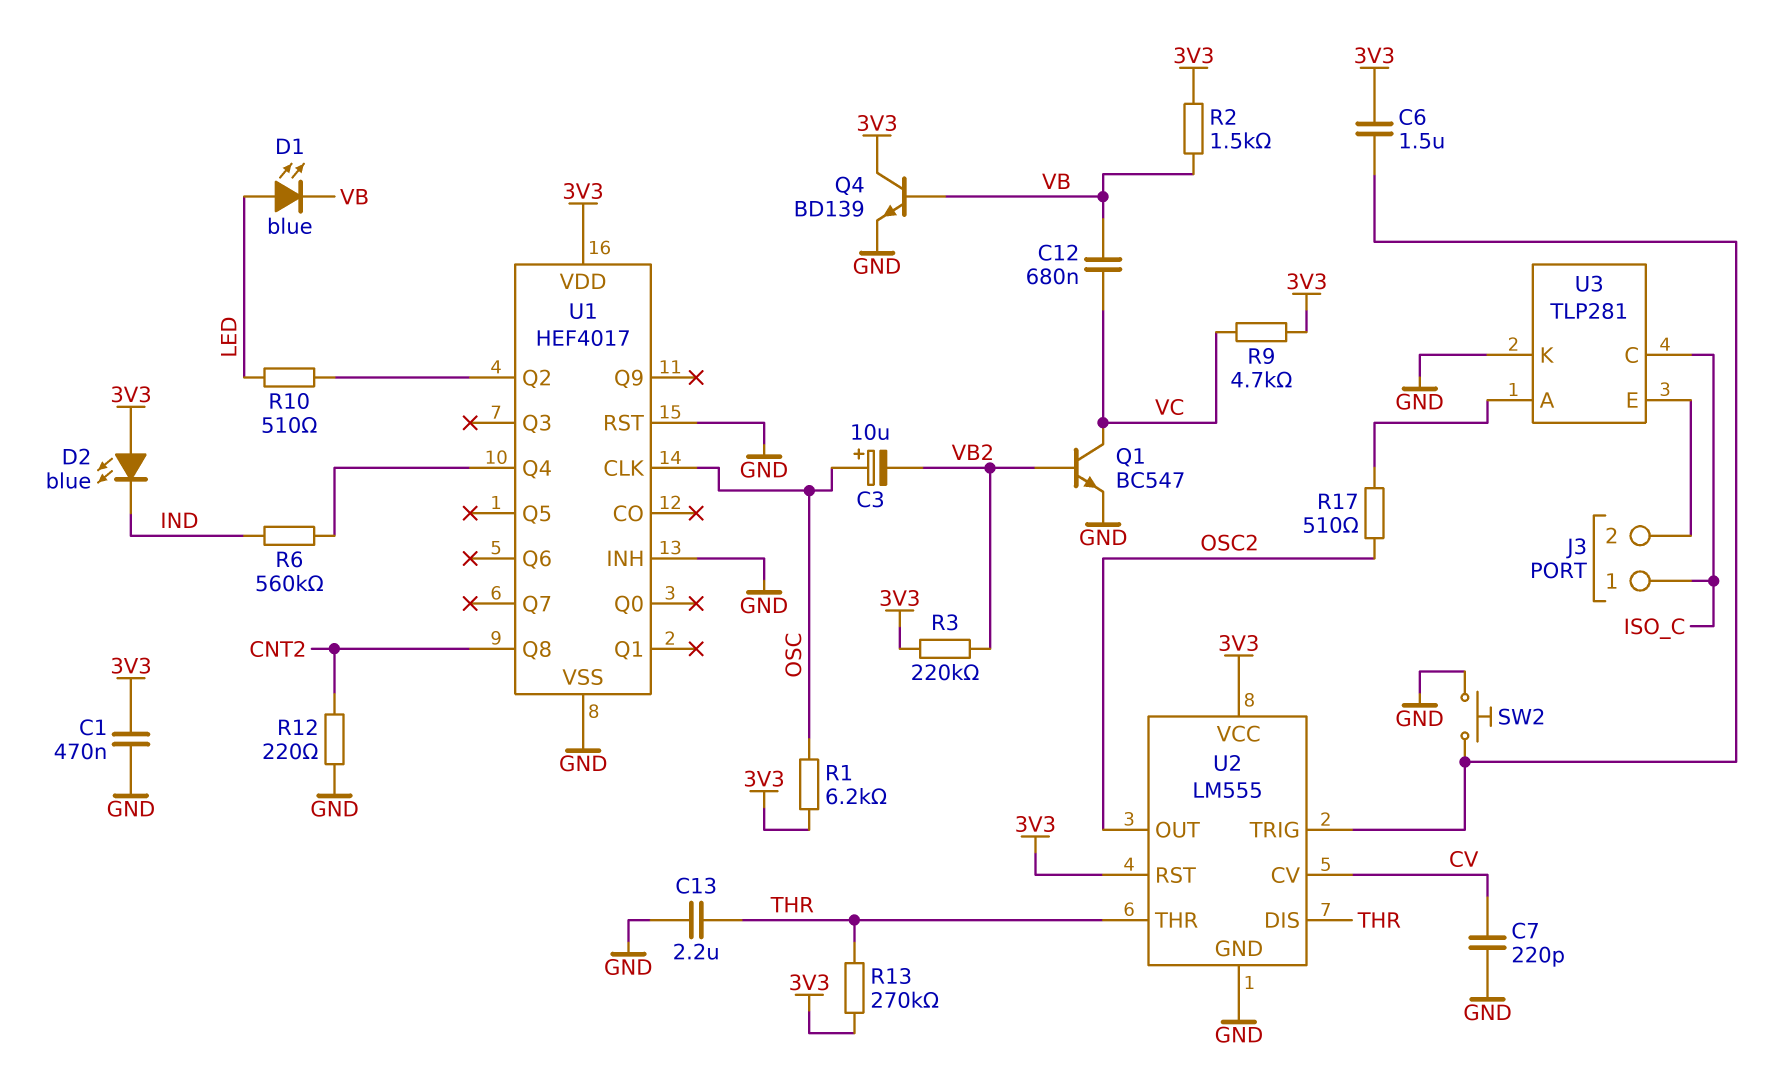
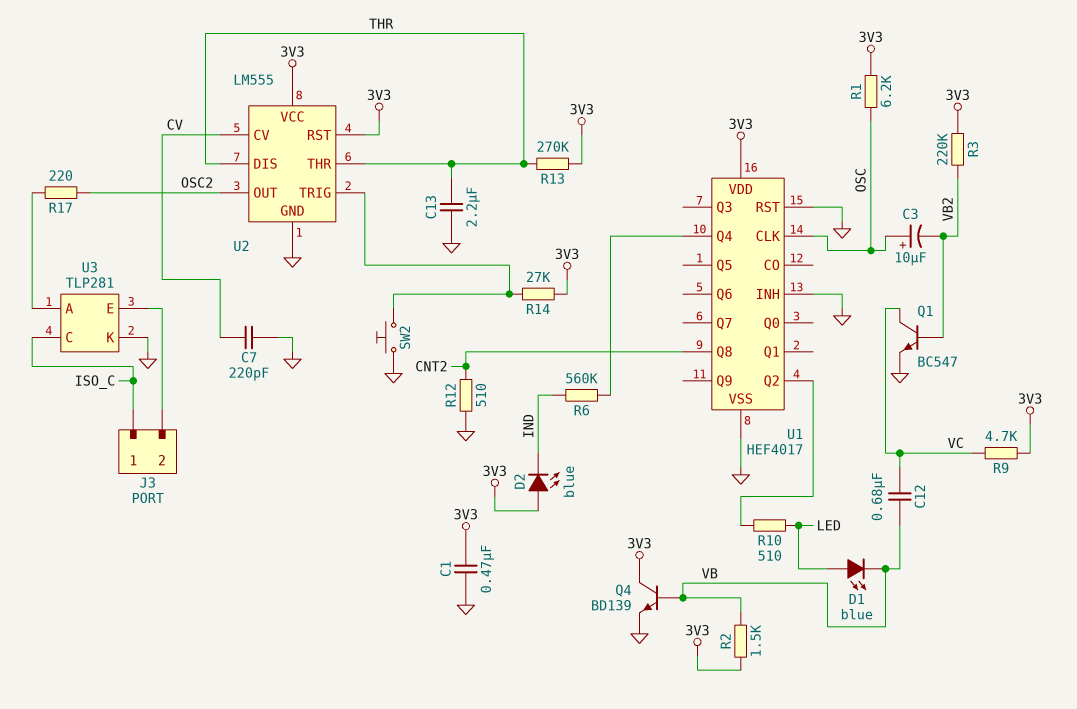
C6: 1.5uF (3V3, U2/TRIG) -> none
R12: 220 (CNT2, GND) -> 510 (CNT2, GND)
R14: none -> 27k (3V3, U2/TRIG)
R17: 510 (OSC2, U3/A) -> 220 (OSC2, U3/A)

